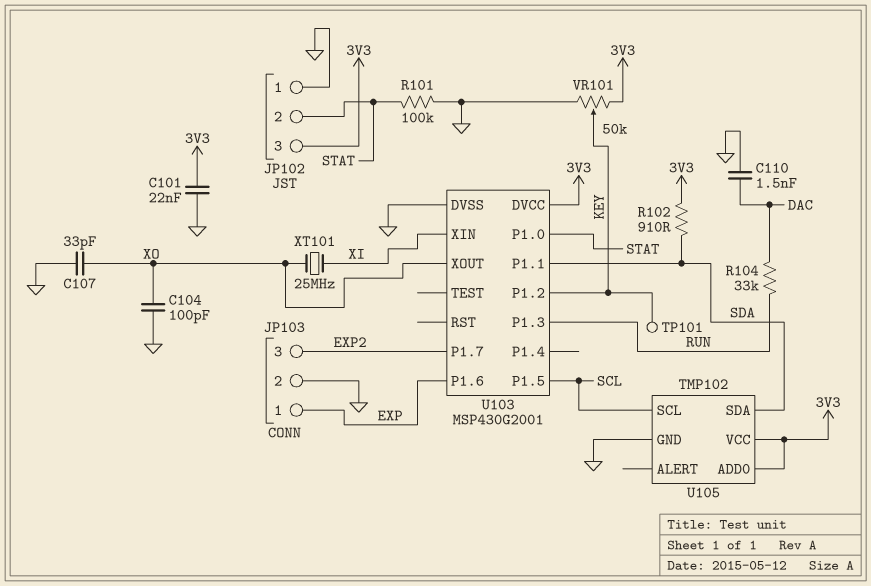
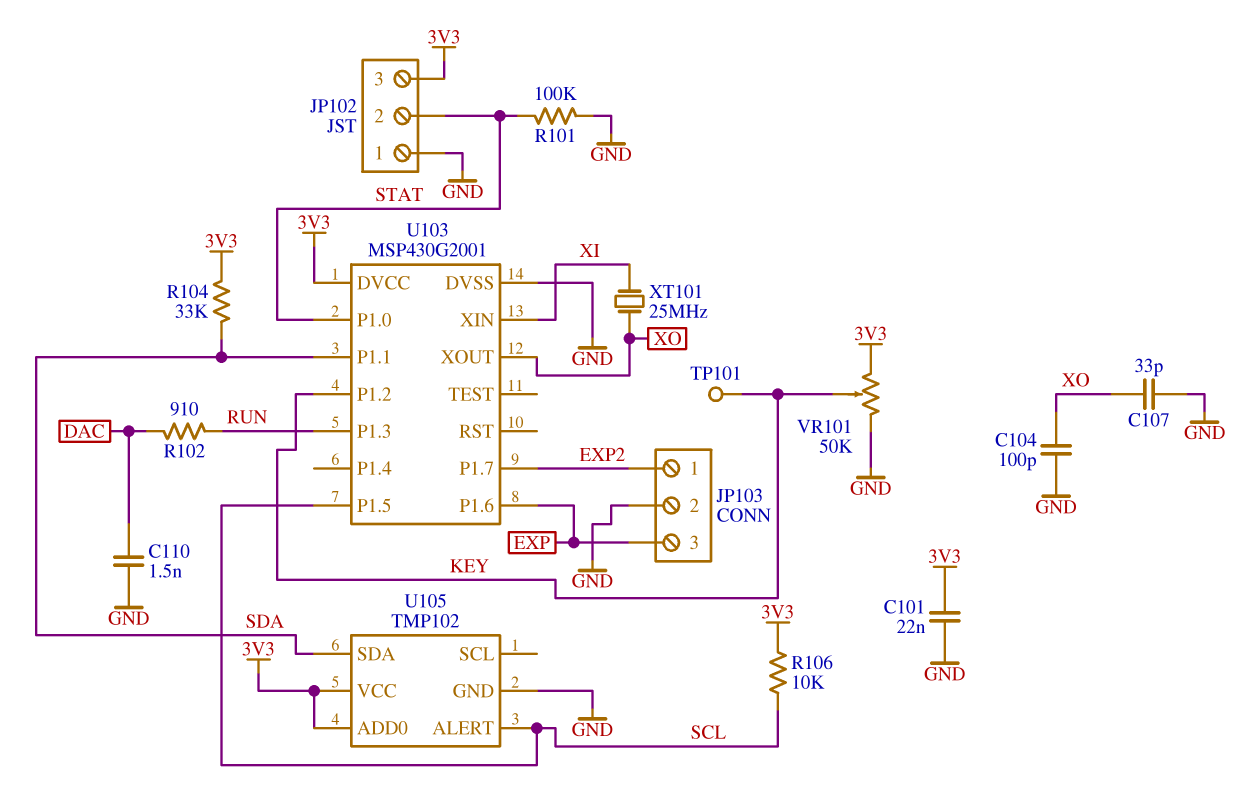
JP103 pin 1: EXP -> EXP2
JP103 pin 3: EXP2 -> EXP
R102: 910 (3V3, SDA) -> 910 (DAC, RUN)
R104: 33k (DAC, RUN) -> 33k (3V3, SDA)
R106: none -> 10k (3V3, SCL)
U105 pin ALERT: none -> SCL
U105 pin SCL: SCL -> none

